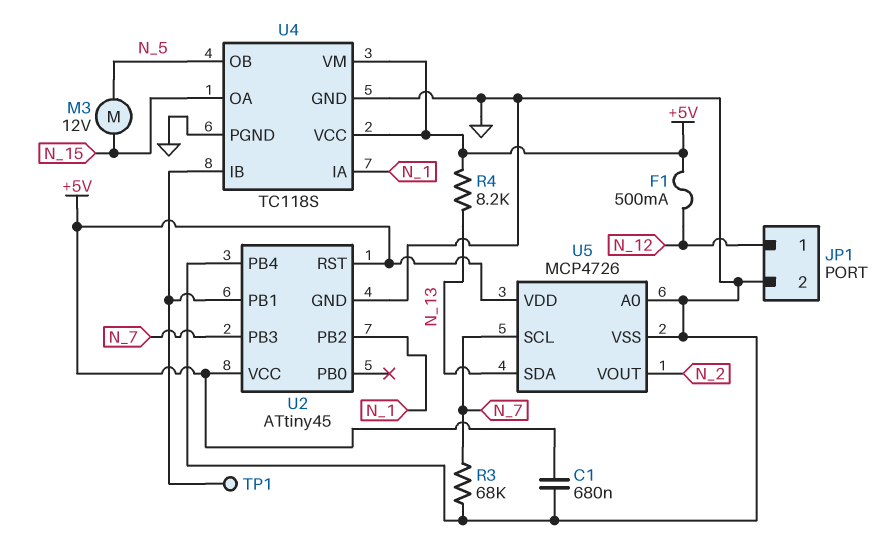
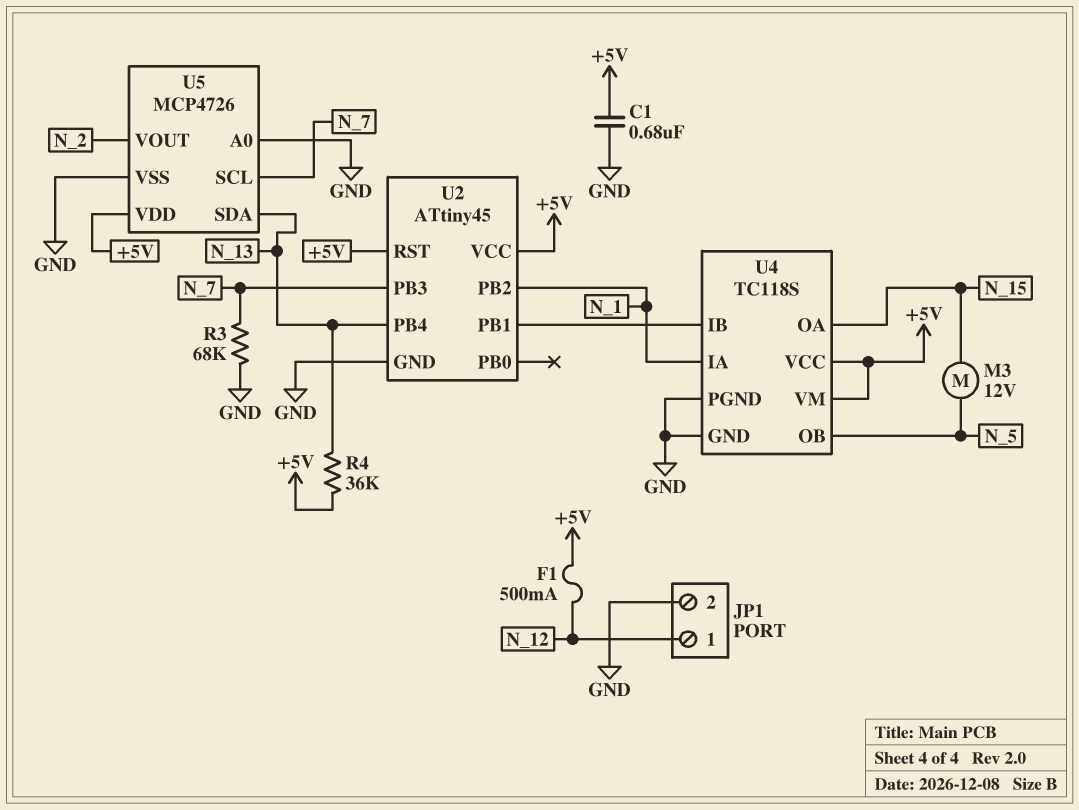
R4: 8.2k (+5V, N_13) -> 36k (+5V, N_13)
TP1: test point (U2/PB1) -> none
U2 pin PB4: GND -> N_13

